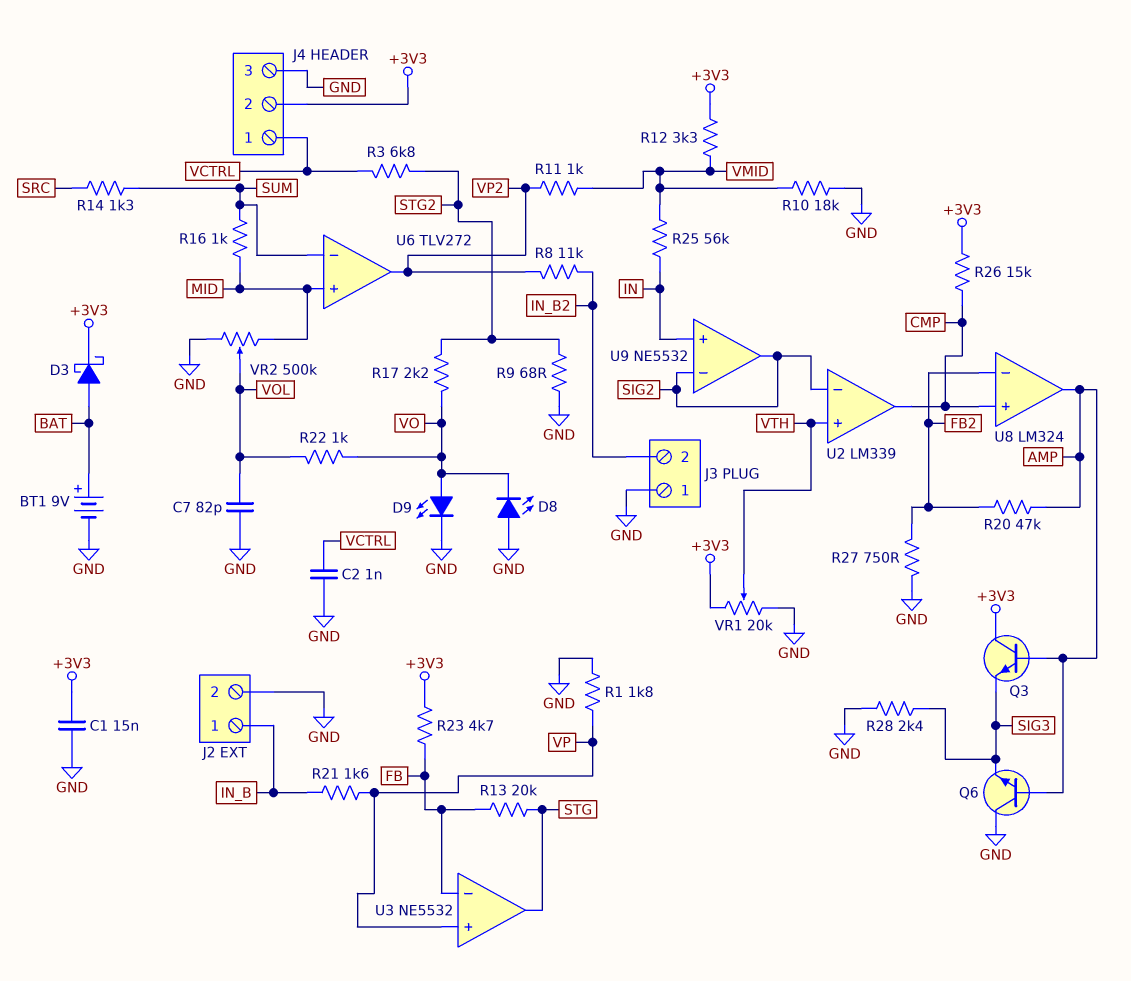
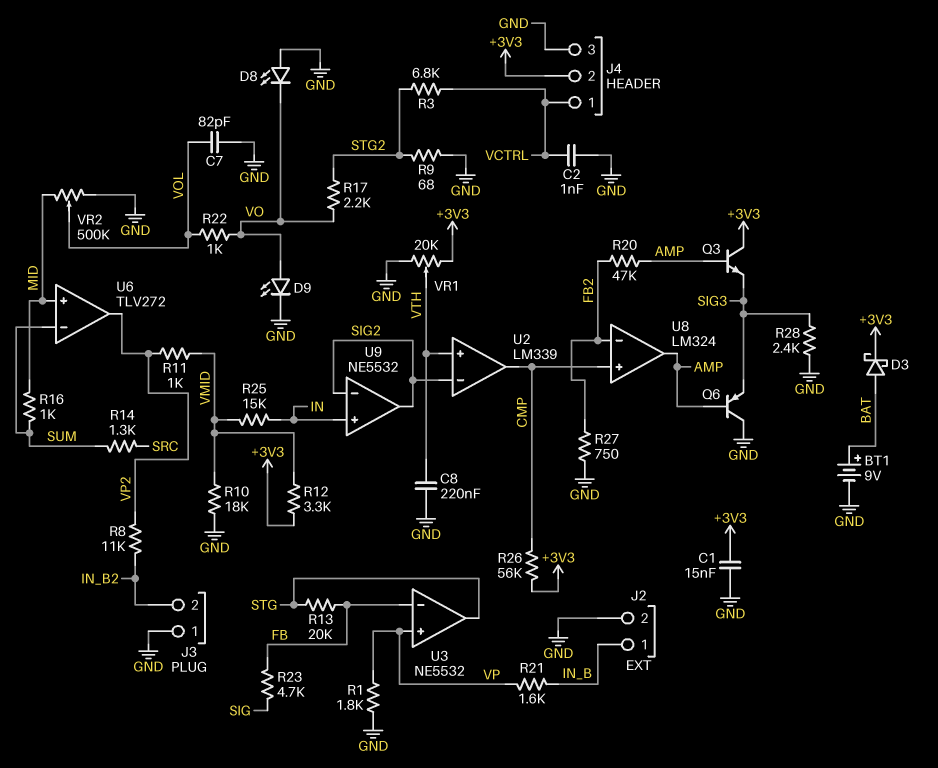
C8: none -> 220nF (GND, VTH)
Q6: NPN (B AMP, C GND, E SIG3) -> PNP (B AMP, C GND, E SIG3)
R23: 4.7k (+3V3, FB) -> 4.7k (FB, SIG)
R25: 56k (IN, VMID) -> 15k (IN, VMID)
R26: 15k (+3V3, CMP) -> 56k (+3V3, CMP)

